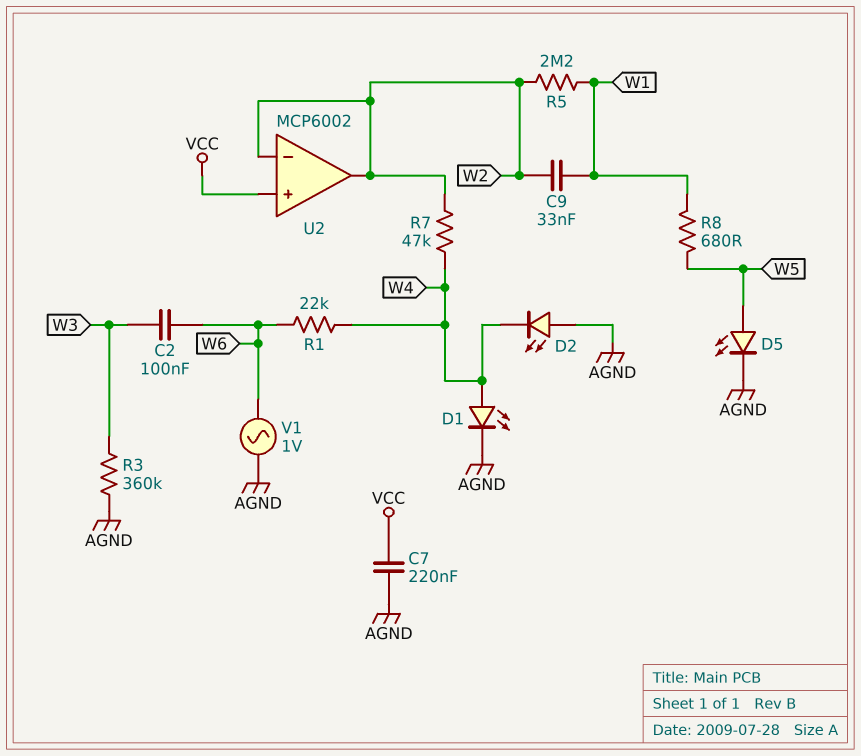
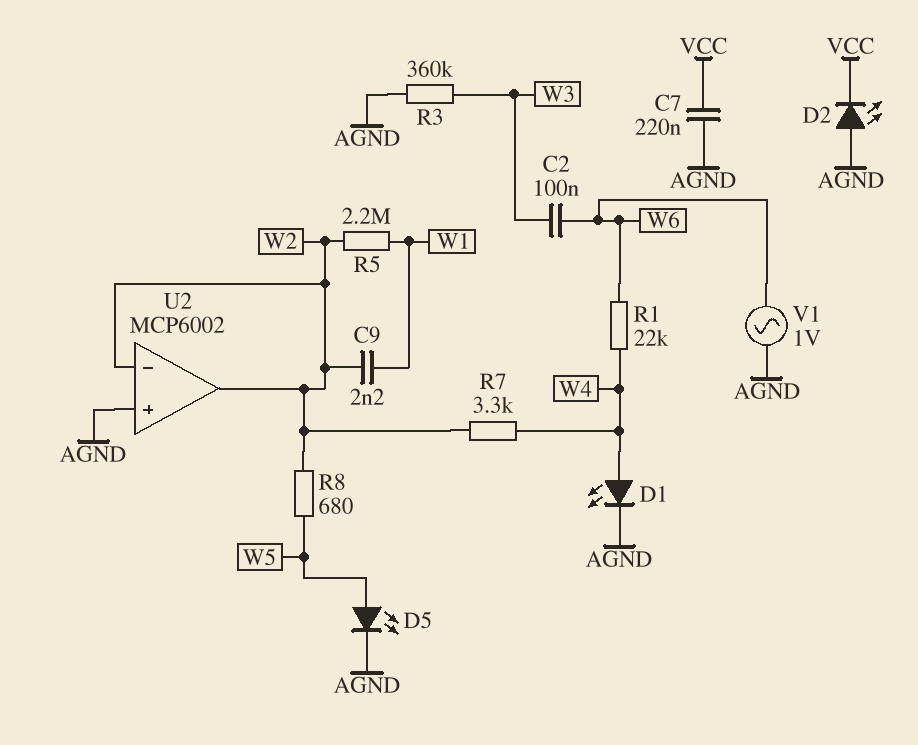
C9: 33nF (W1, W2) -> 2.2nF (W1, W2)
D2: LED (A AGND, K W4) -> LED (A AGND, K VCC)
R7: 47k (W2, W4) -> 3.3k (W2, W4)
R8: 680 (W1, W5) -> 680 (W2, W5)
U2 pin in+: VCC -> AGND

